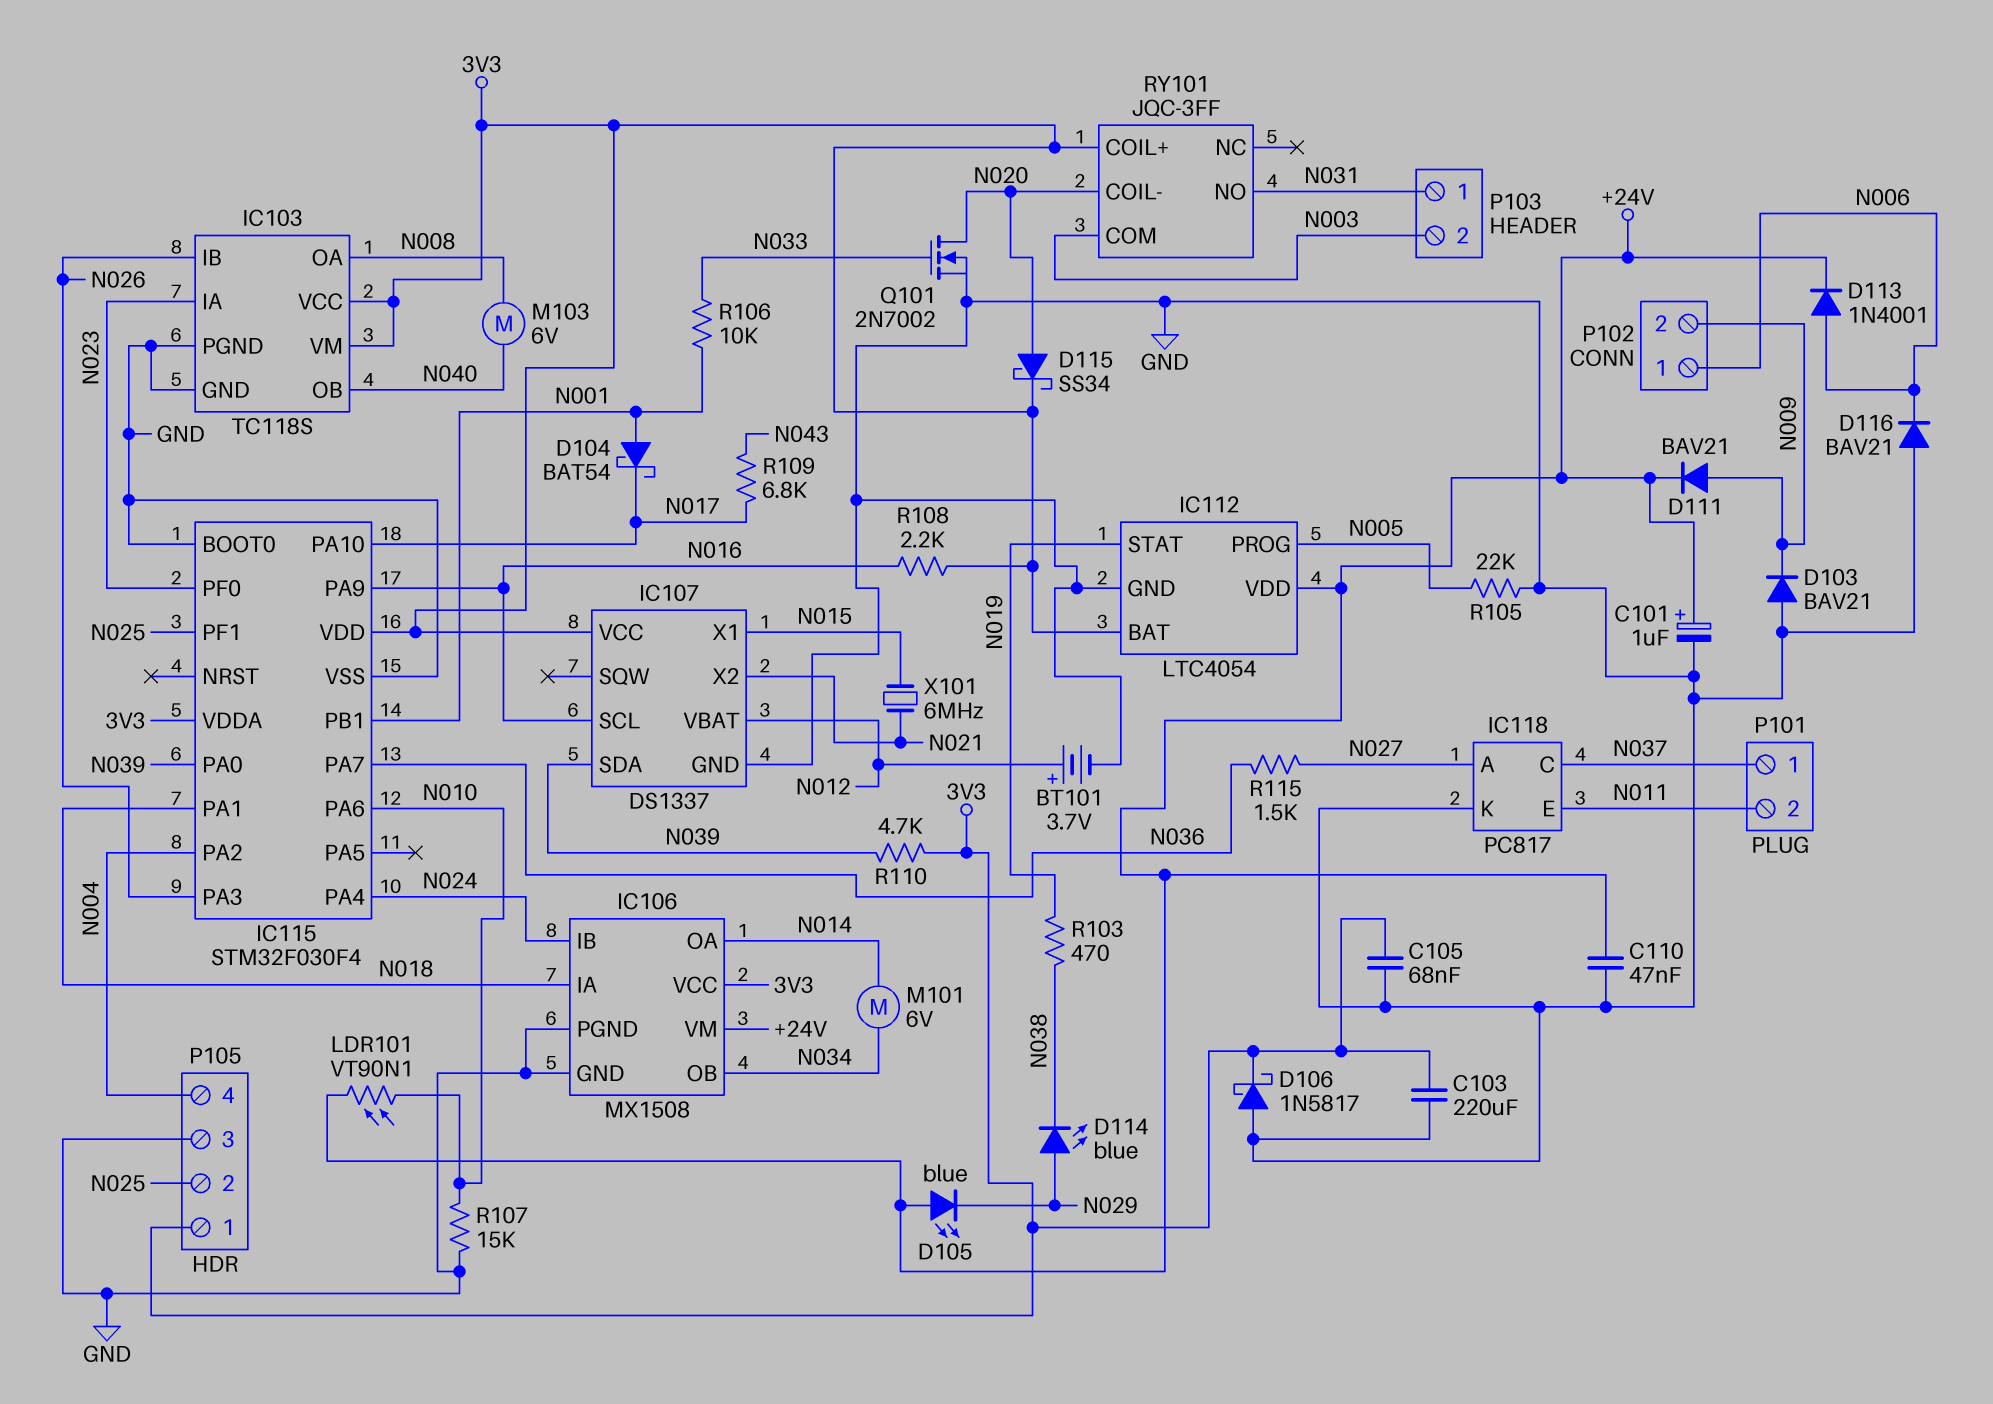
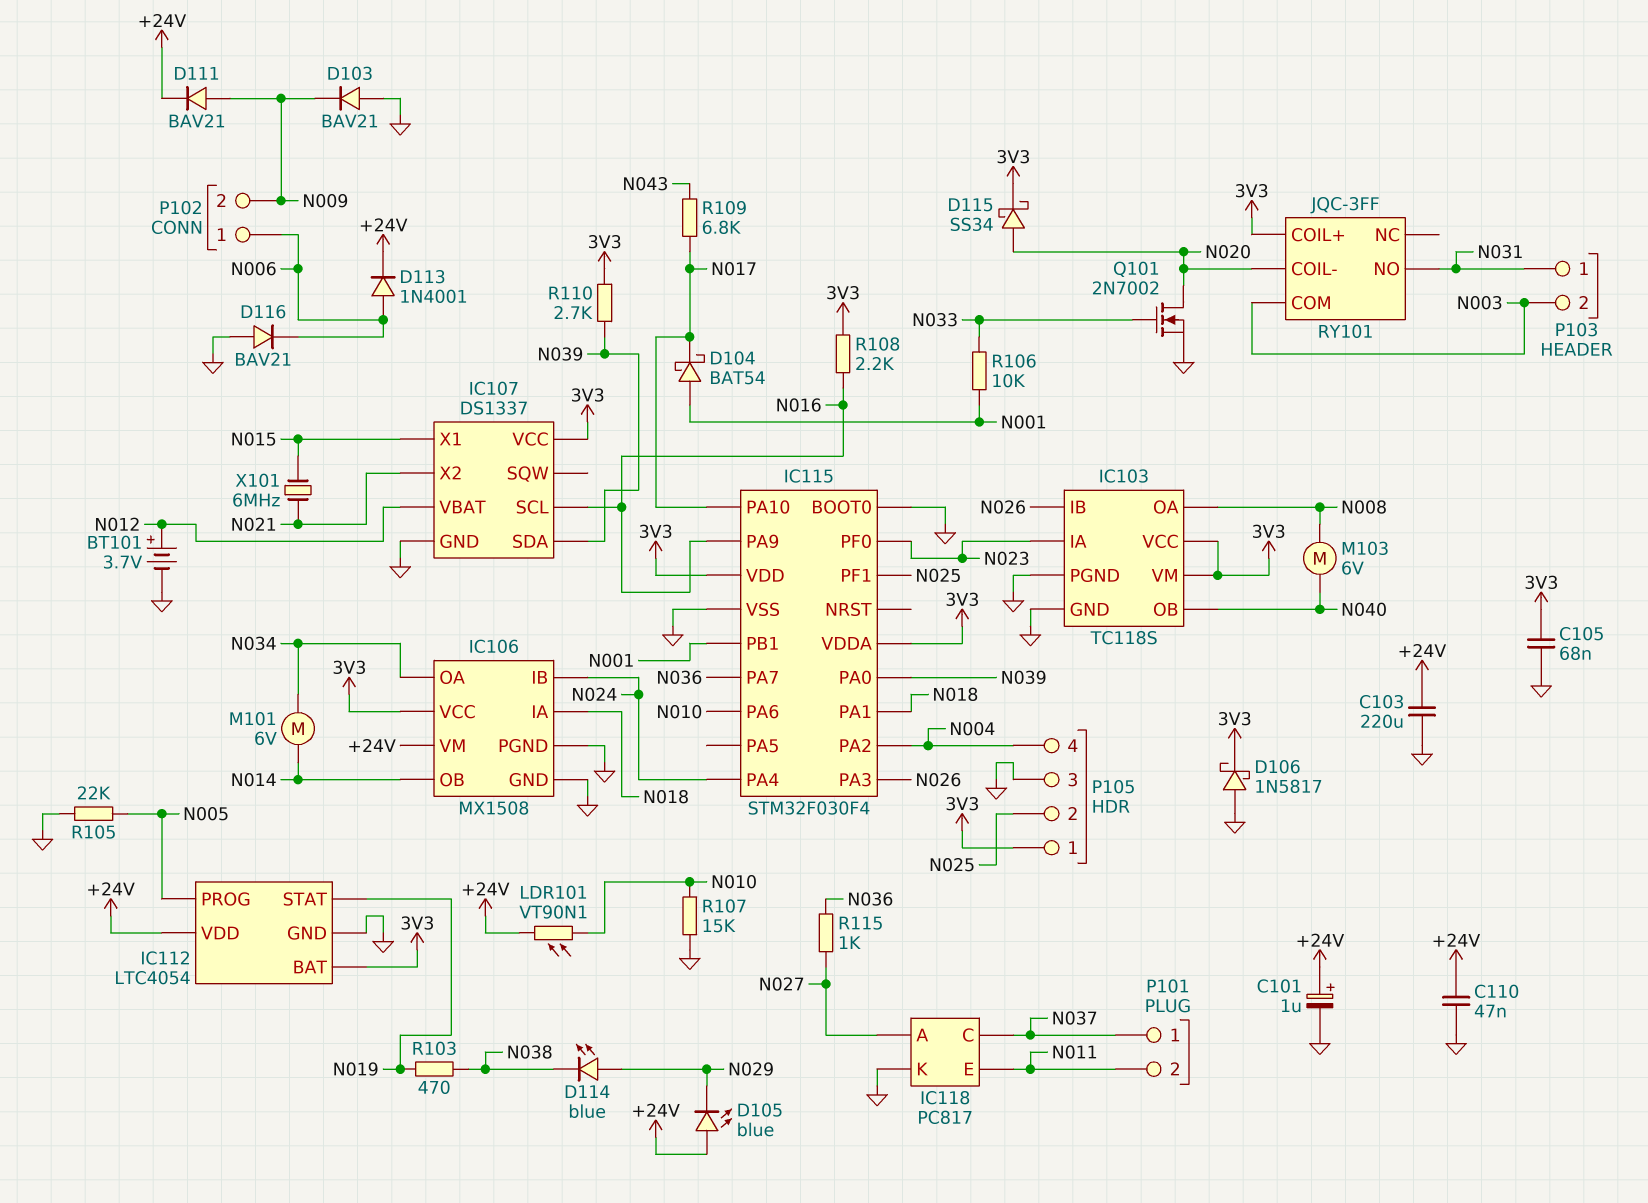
C103: 220uF (3V3, GND) -> 220uF (+24V, GND)
IC106 pin OA: N014 -> N034
IC106 pin OB: N034 -> N014
R110: 4.7k (3V3, N039) -> 2.7k (3V3, N039)
R115: 1.5k (N027, N036) -> 1k (N027, N036)

